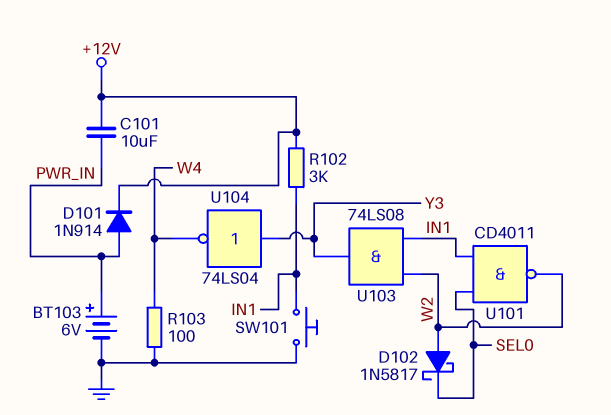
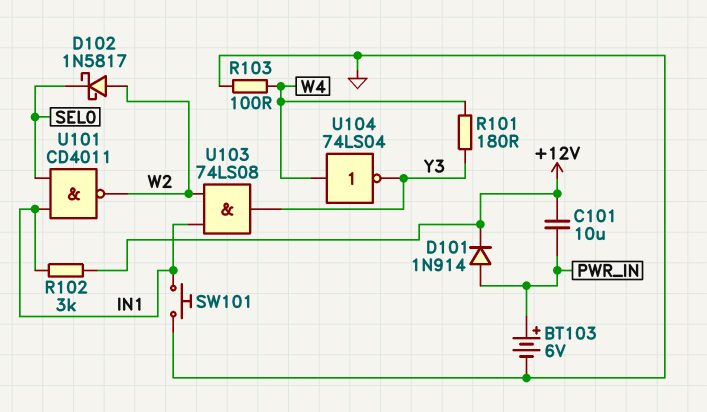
R101: none -> 180 (W4, Y3)
U104: NOT 74LS04 (in Y3, out W4) -> NOT 74LS04 (in W4, out Y3)

